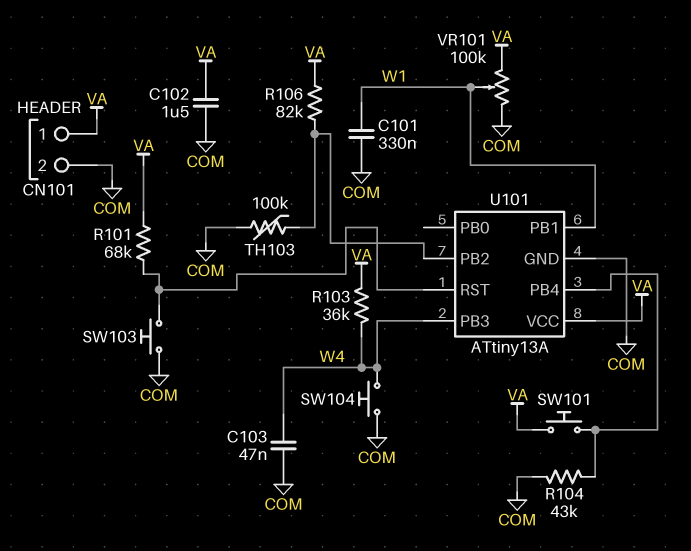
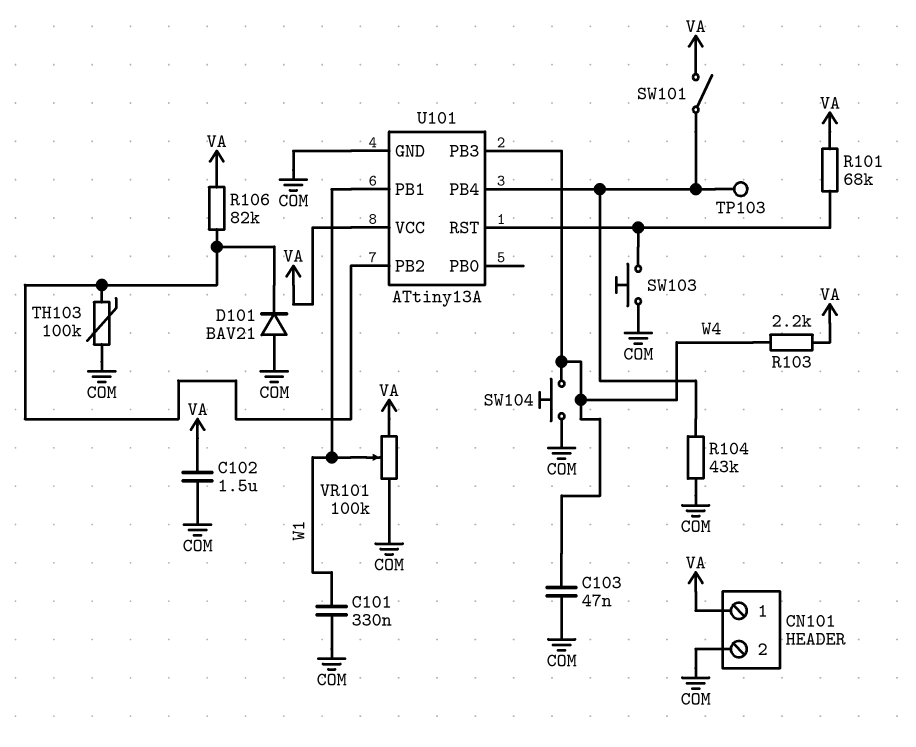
D101: none -> diode BAV21 (A COM, K U101/PB2)
R103: 36k (VA, W4) -> 2.2k (VA, W4)
SW101: button (U101/PB4, VA) -> switch (U101/PB4, VA)
TP103: none -> test point (U101/PB4)

